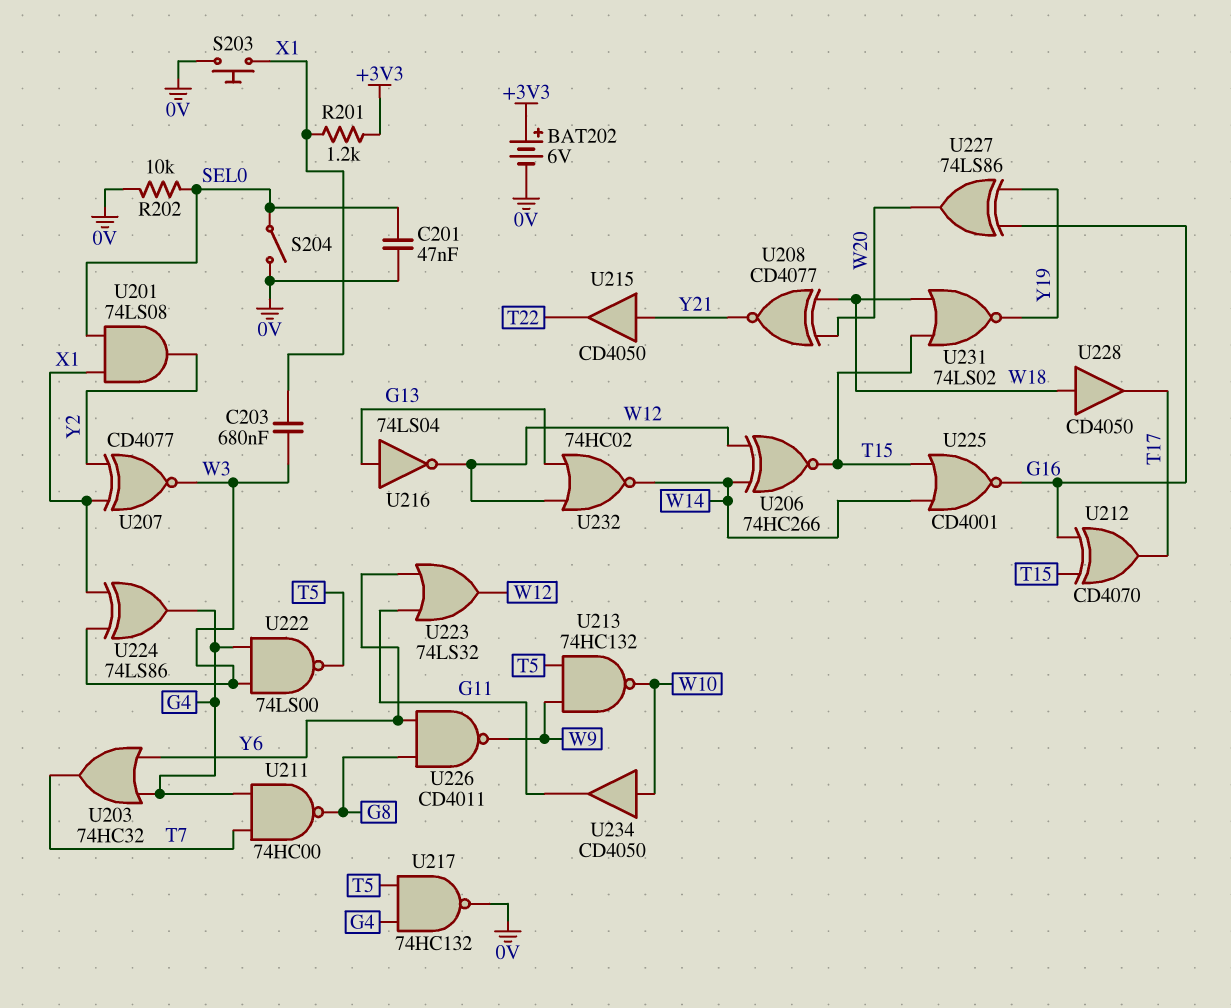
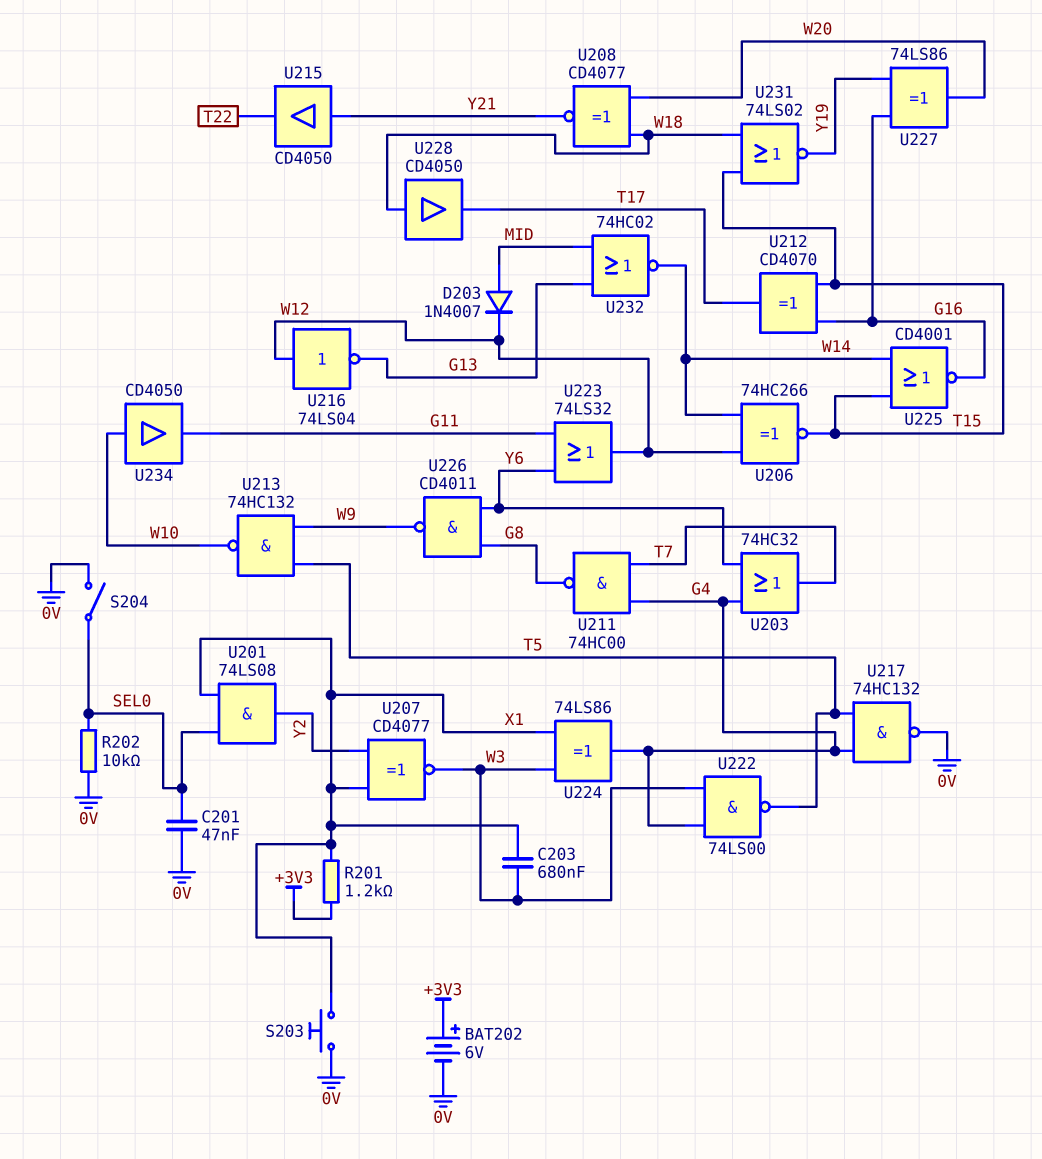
D203: none -> diode 1N4007 (A MID, K W12)
U216: NOT 74LS04 (in G13, out W12) -> NOT 74LS04 (in W12, out G13)
U232: NOR 74HC02 (in G13, in W12, out W14) -> NOR 74HC02 (in G13, in MID, out W14)

